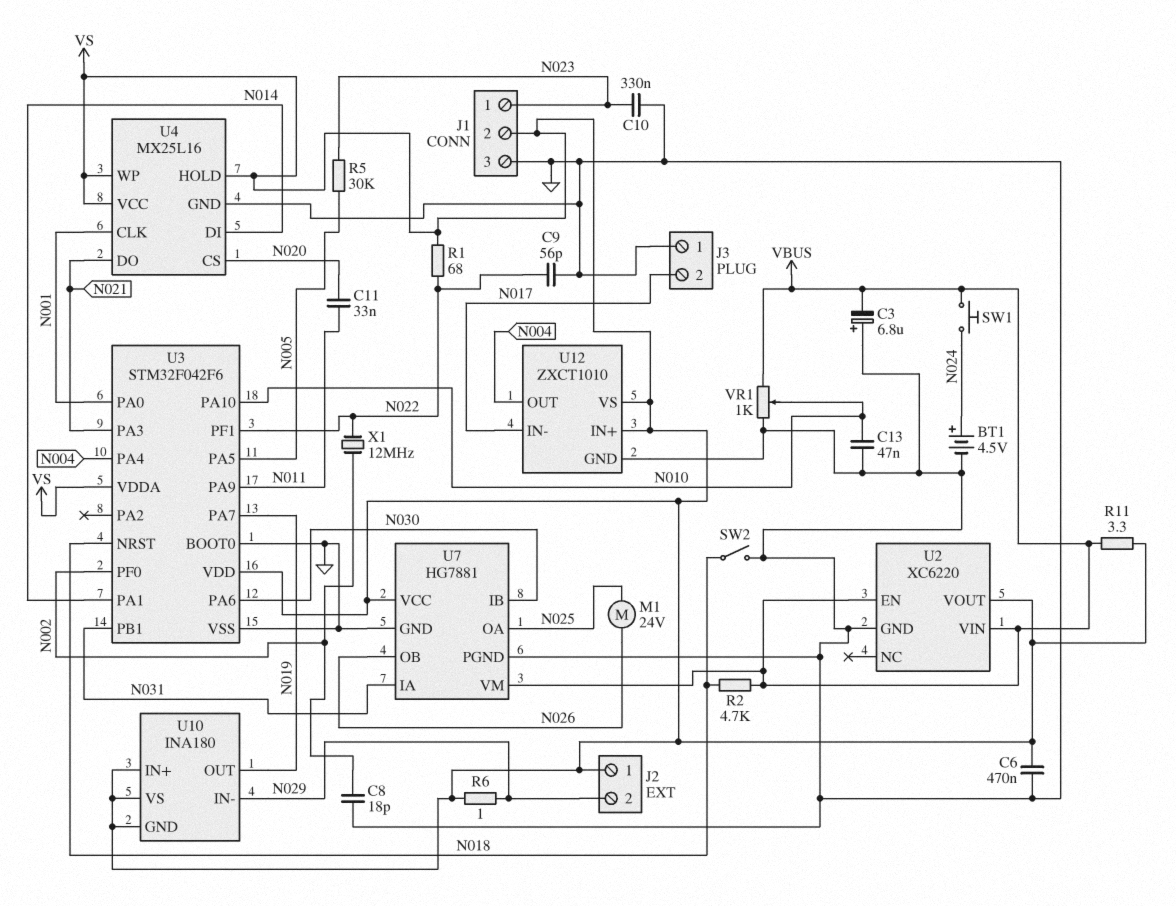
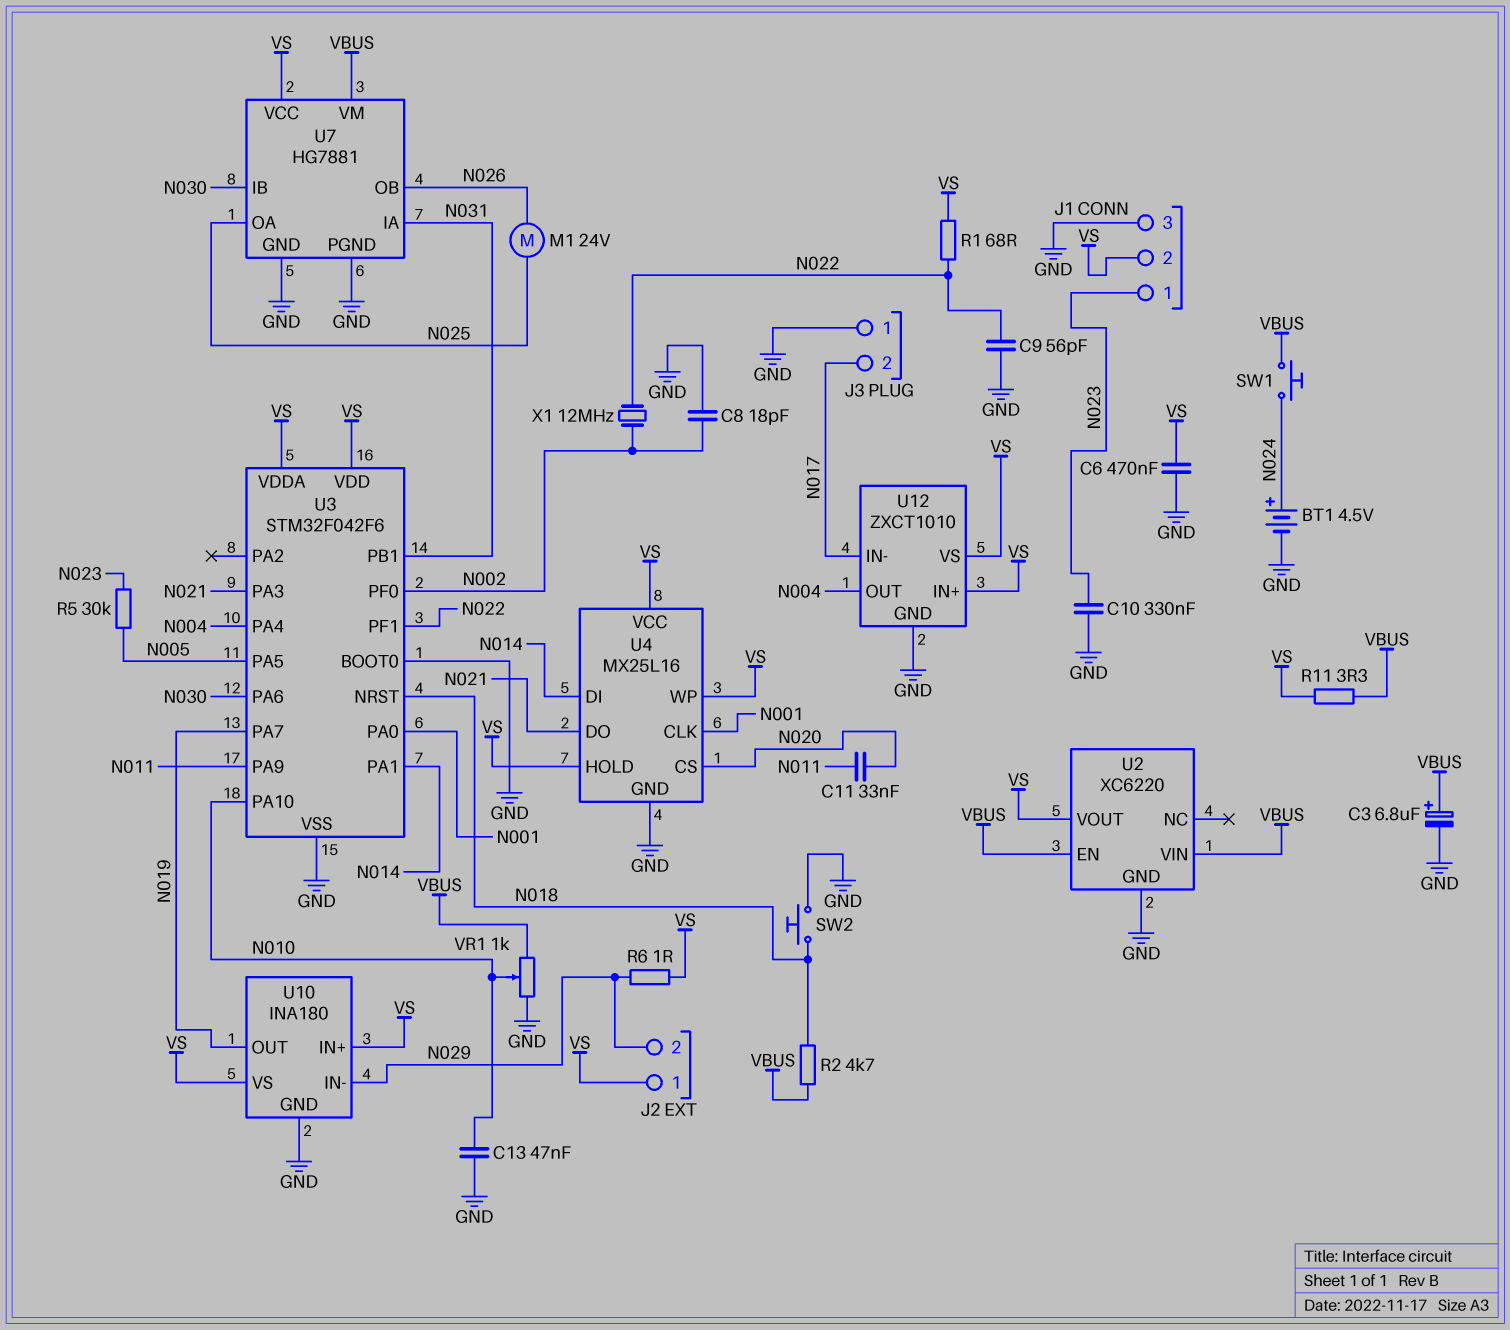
C3: 6.8uF (plus GND, minus VBUS) -> 6.8uF (plus VBUS, minus GND)
SW2: switch (GND, N018) -> button (GND, N018)
U10 pin GND: VS -> GND

